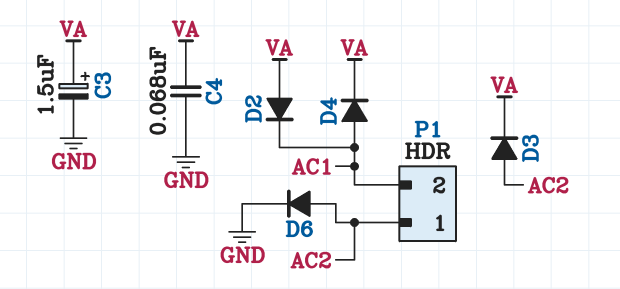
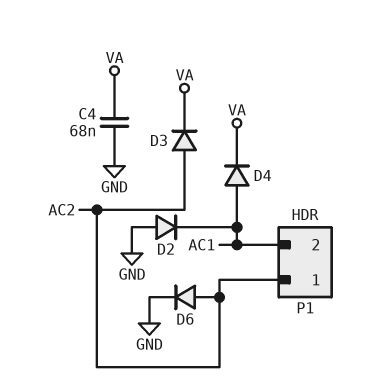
C3: 1.5uF (plus VA, minus GND) -> none
D2: diode (A VA, K AC1) -> diode (A GND, K AC1)

